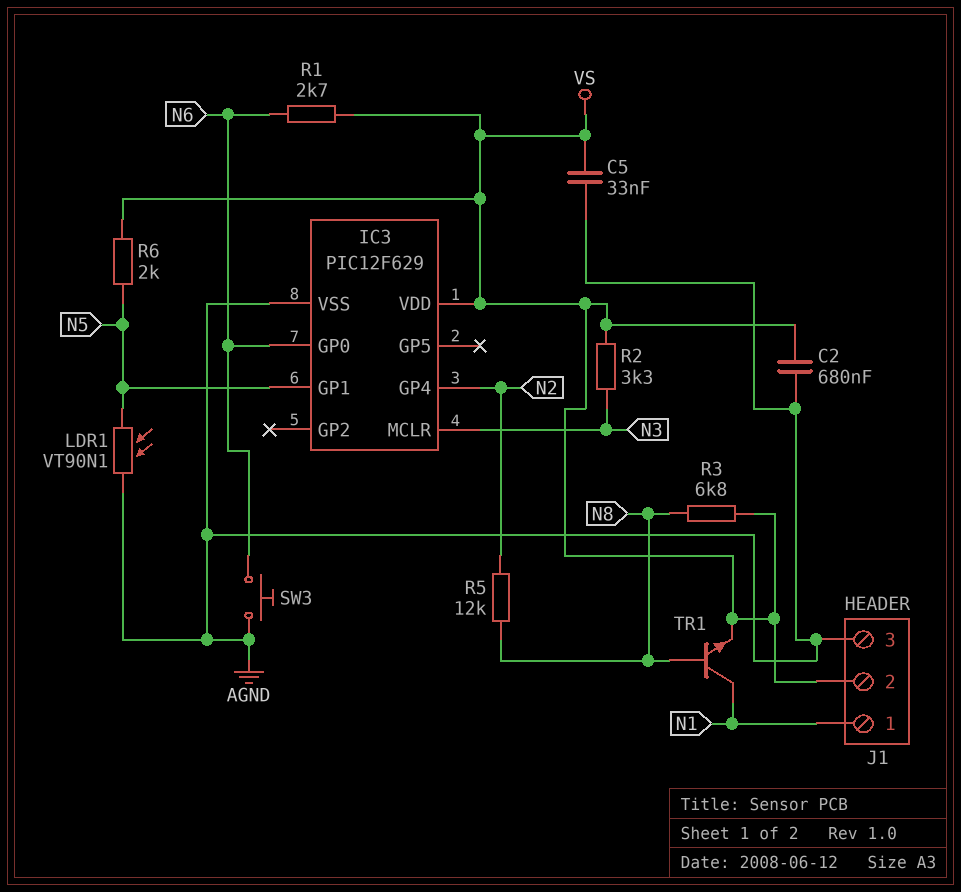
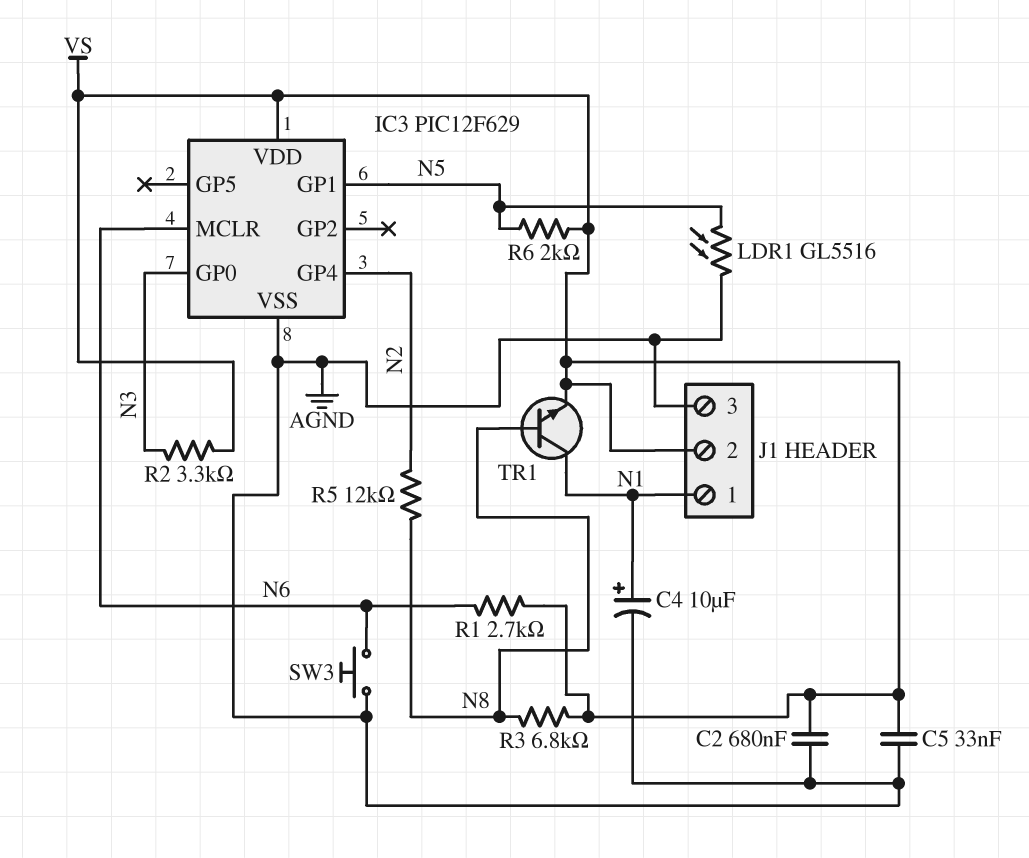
C4: none -> 10uF (plus N1, minus AGND)
IC3 pin GP0: N6 -> N3
IC3 pin MCLR: N3 -> N6
LDR1: VT90N1 (AGND, N5) -> GL5516 (AGND, N5)

